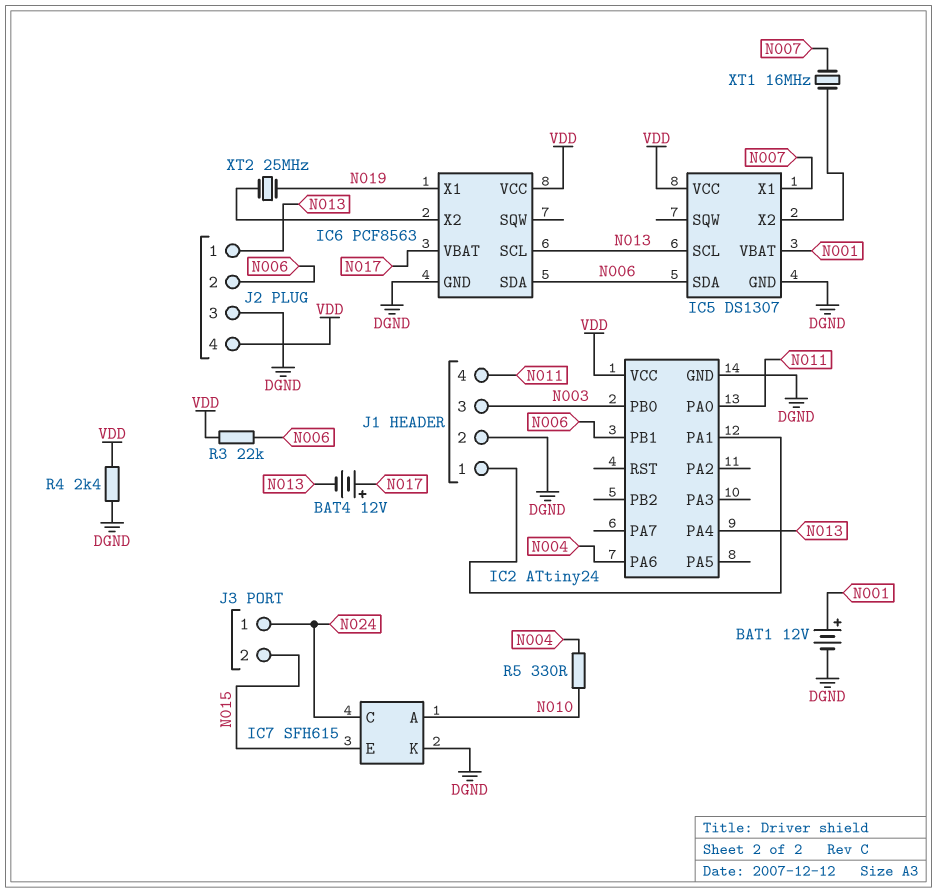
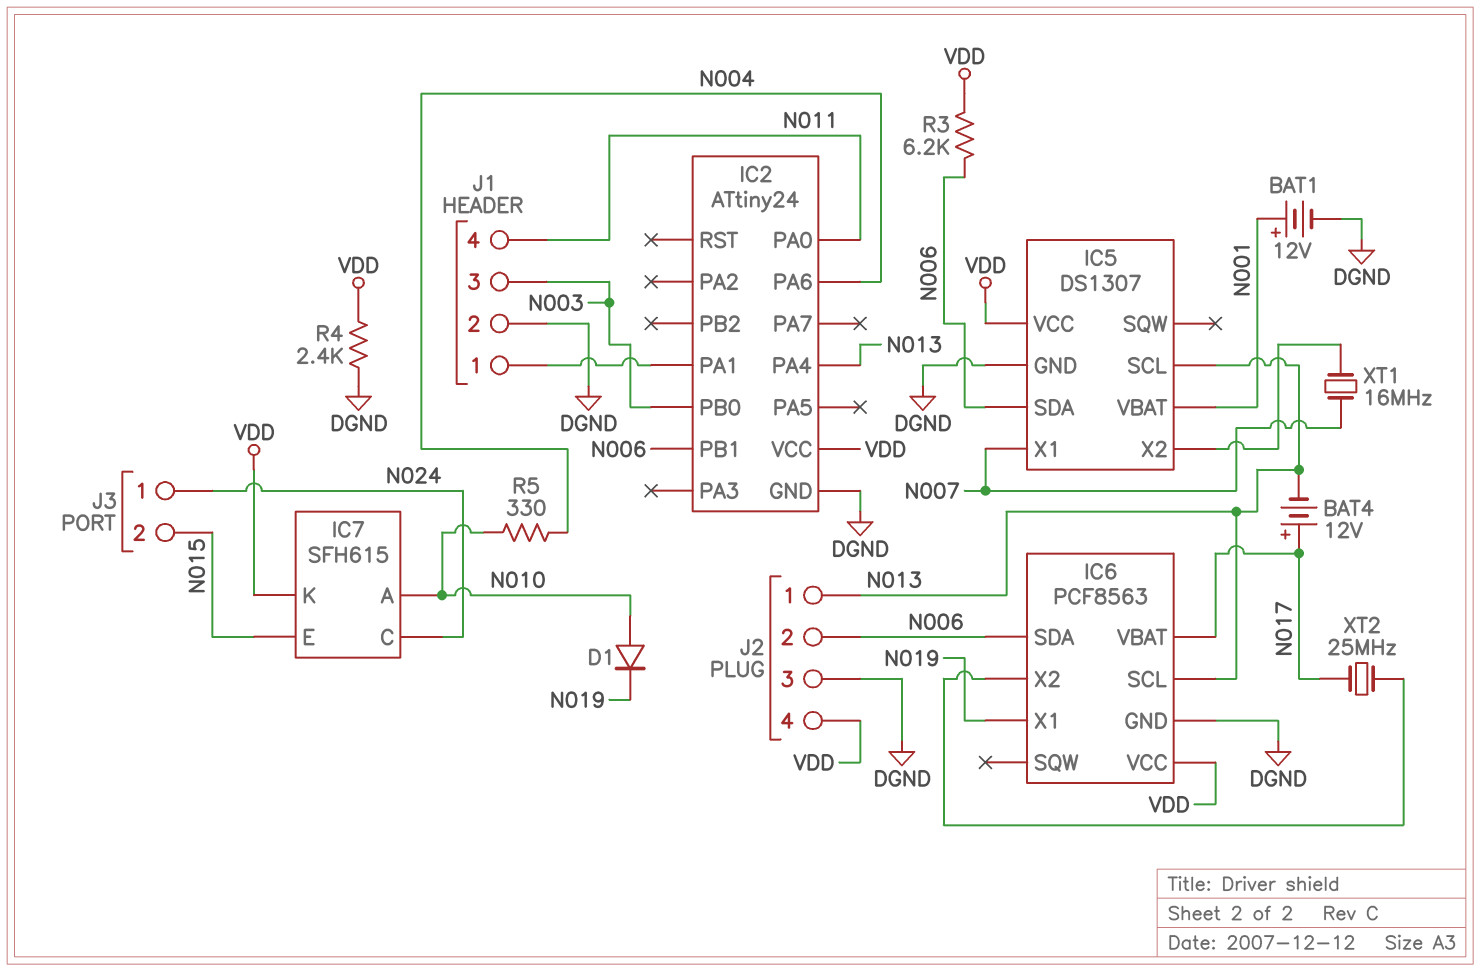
D1: none -> diode (A N010, K N019)
IC7 pin K: DGND -> VDD
R3: 22k (N006, VDD) -> 6.2k (N006, VDD)
XT2: 25MHz (IC6/X2, N019) -> 25MHz (IC6/X2, N017)

